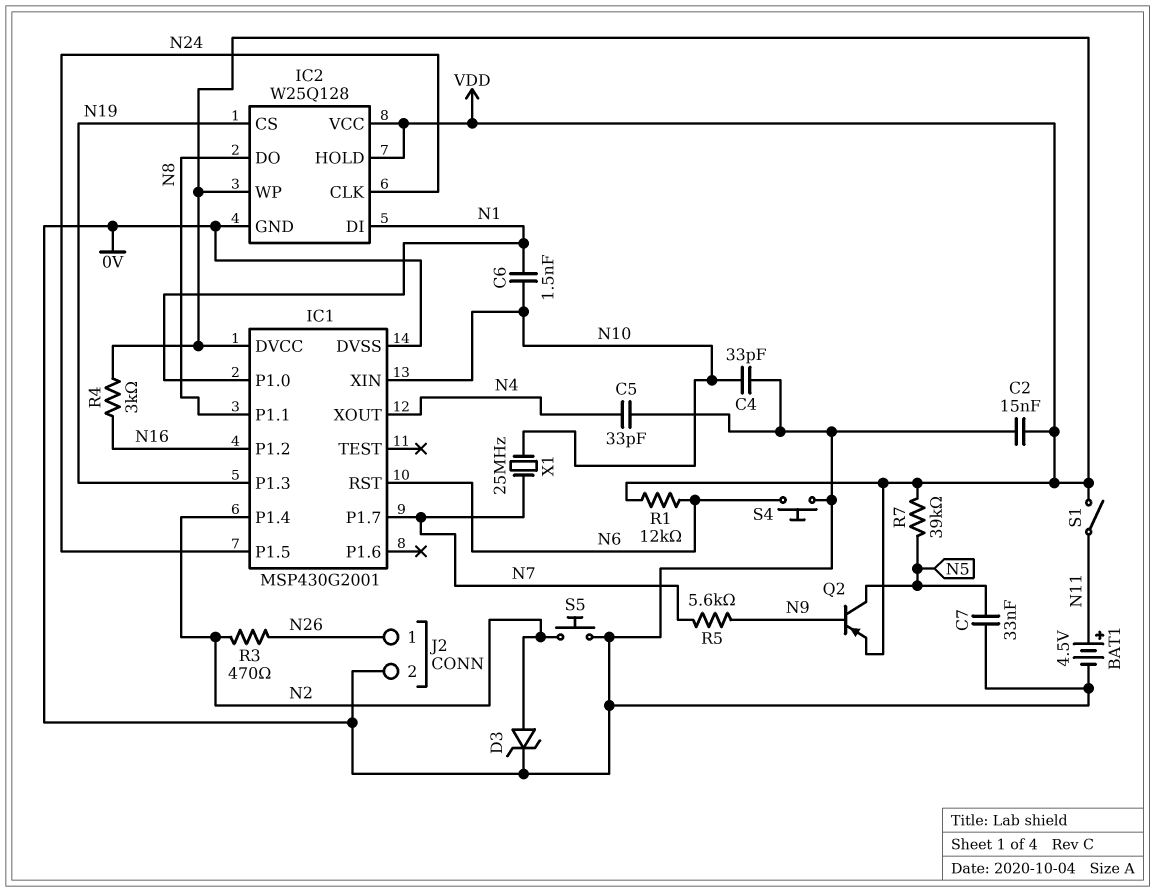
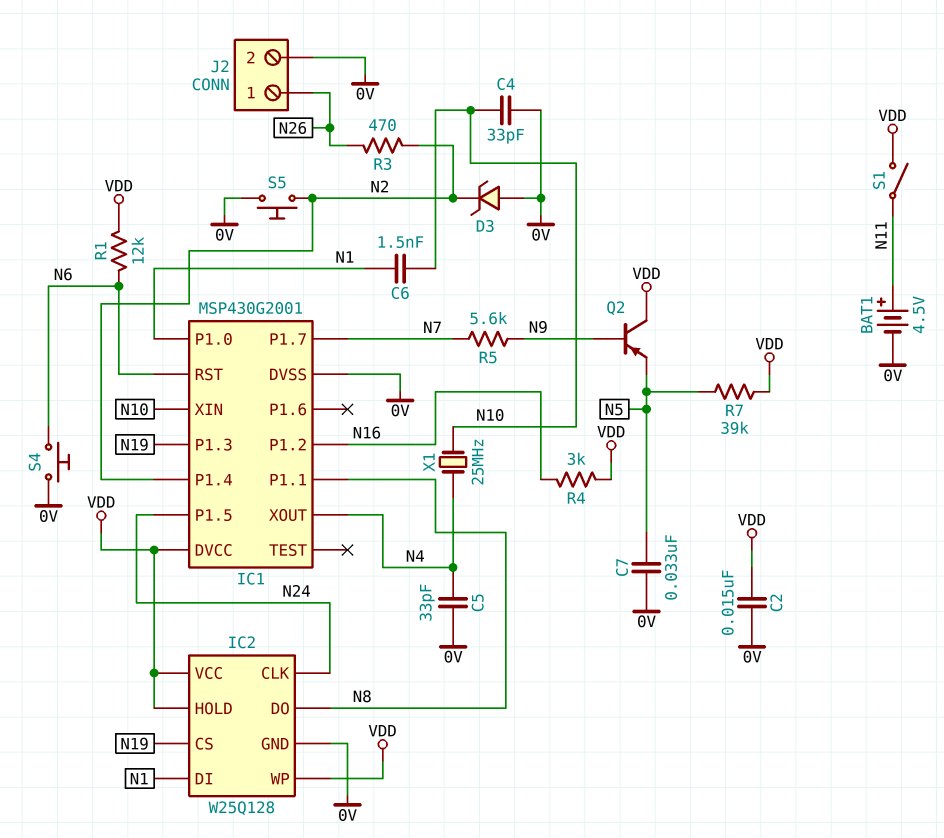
D3: zener (A N2, K 0V) -> zener (A 0V, K N2)
Q2: PNP (B N9, C N5, E VDD) -> PNP (B N9, C VDD, E N5)
X1: 25MHz (N7, N10) -> 25MHz (N4, N10)

